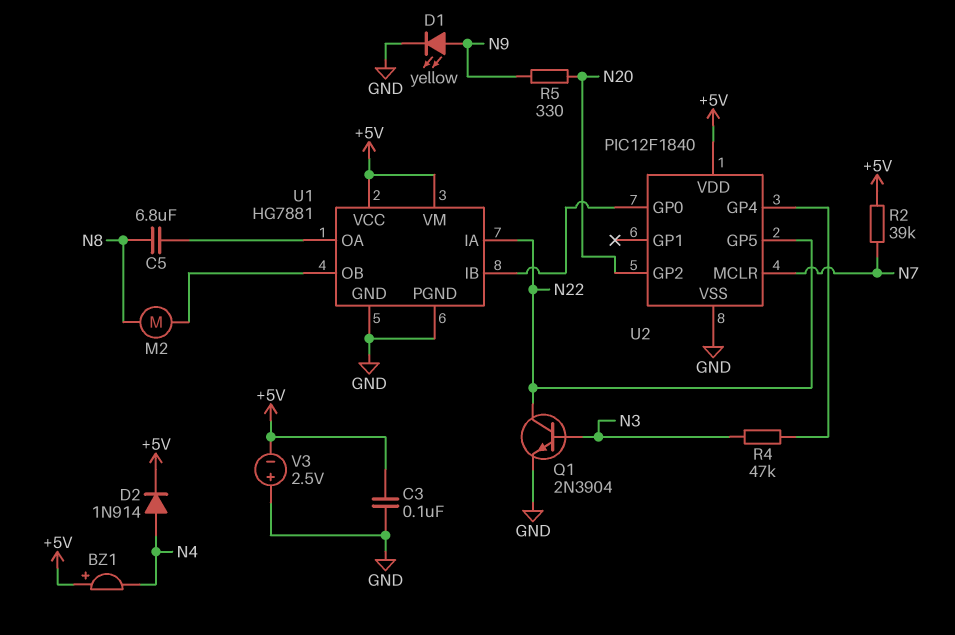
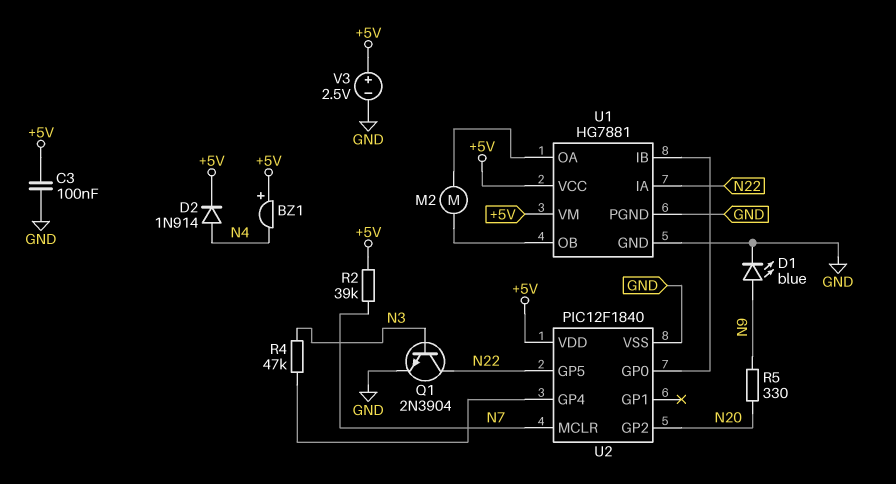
C5: 6.8uF (N8, U1/OA) -> none
D1: LED yellow (A N9, K GND) -> LED blue (A N9, K GND)
M2: motor (N8, U1/OB) -> motor (U1/OA, U1/OB)
V3: 2.5V (plus GND, minus +5V) -> 2.5V (plus +5V, minus GND)

